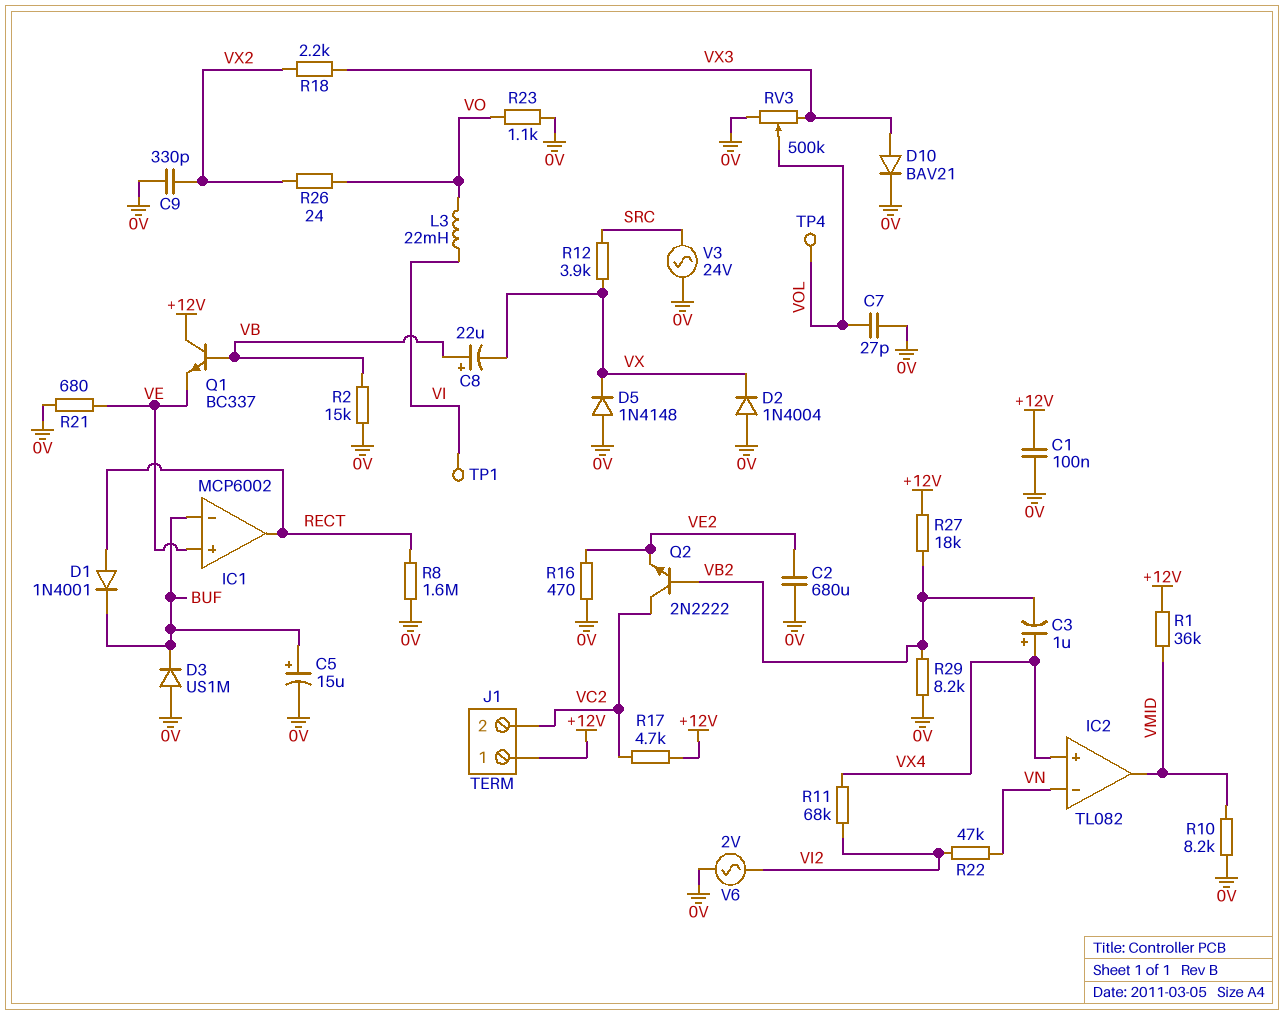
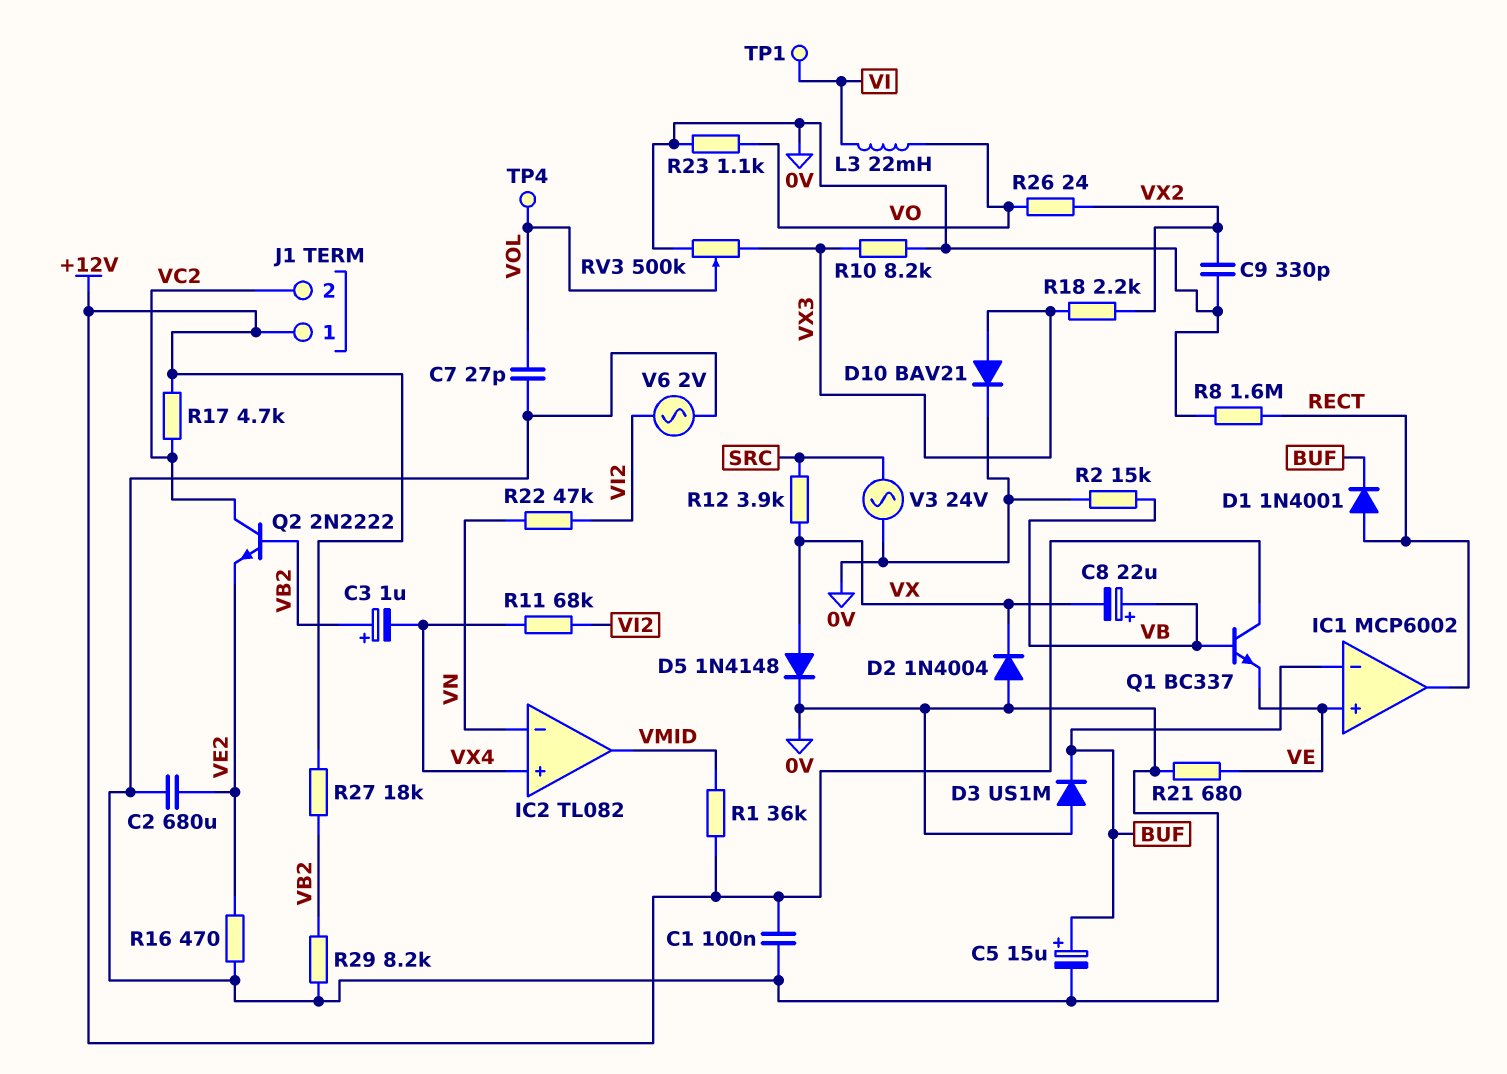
C3: 1uF (plus VX4, minus VB2) -> 1uF (plus VB2, minus VX4)
D5: diode 1N4148 (A 0V, K VX) -> diode 1N4148 (A VX, K 0V)
R10: 8.2k (0V, VMID) -> 8.2k (0V, VX3)

